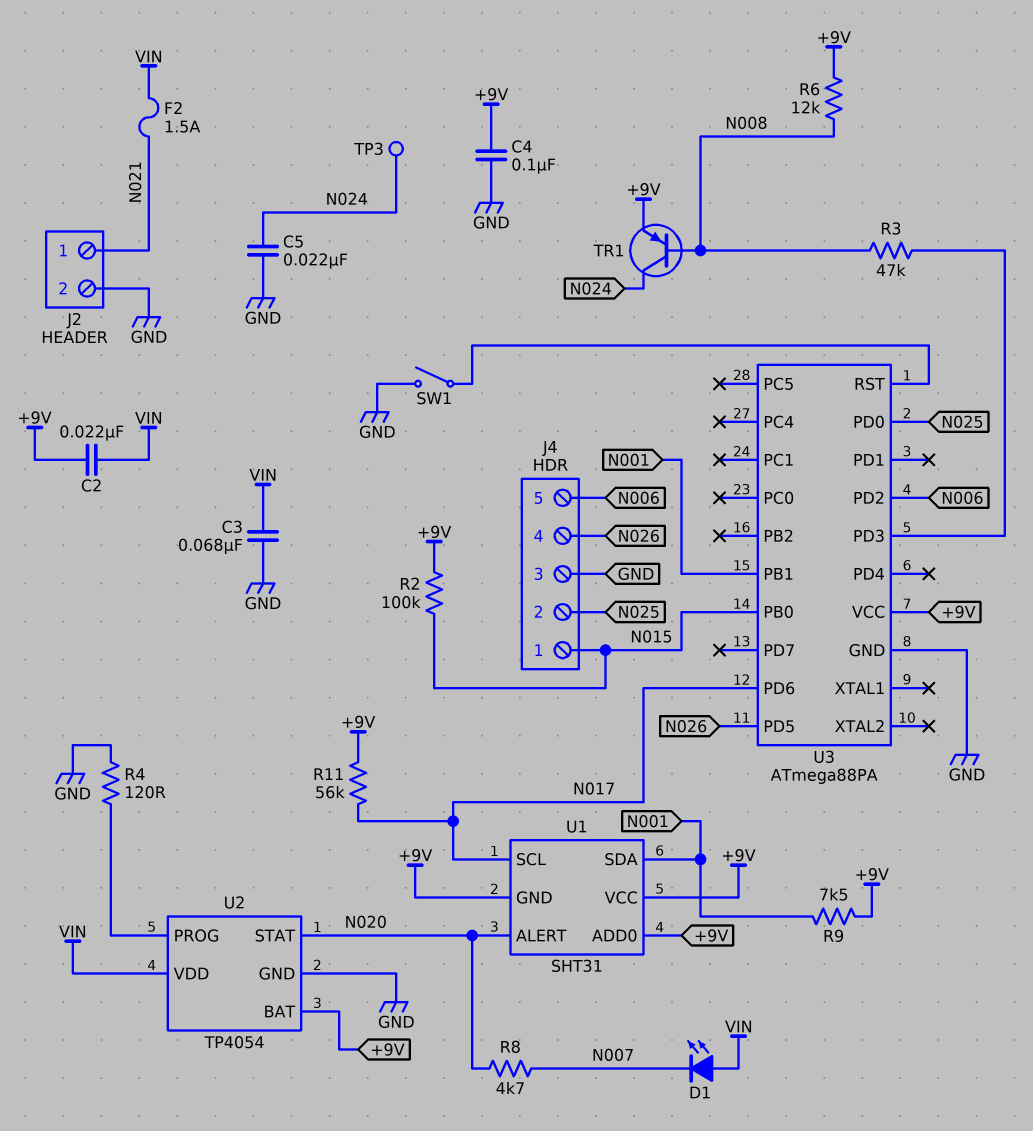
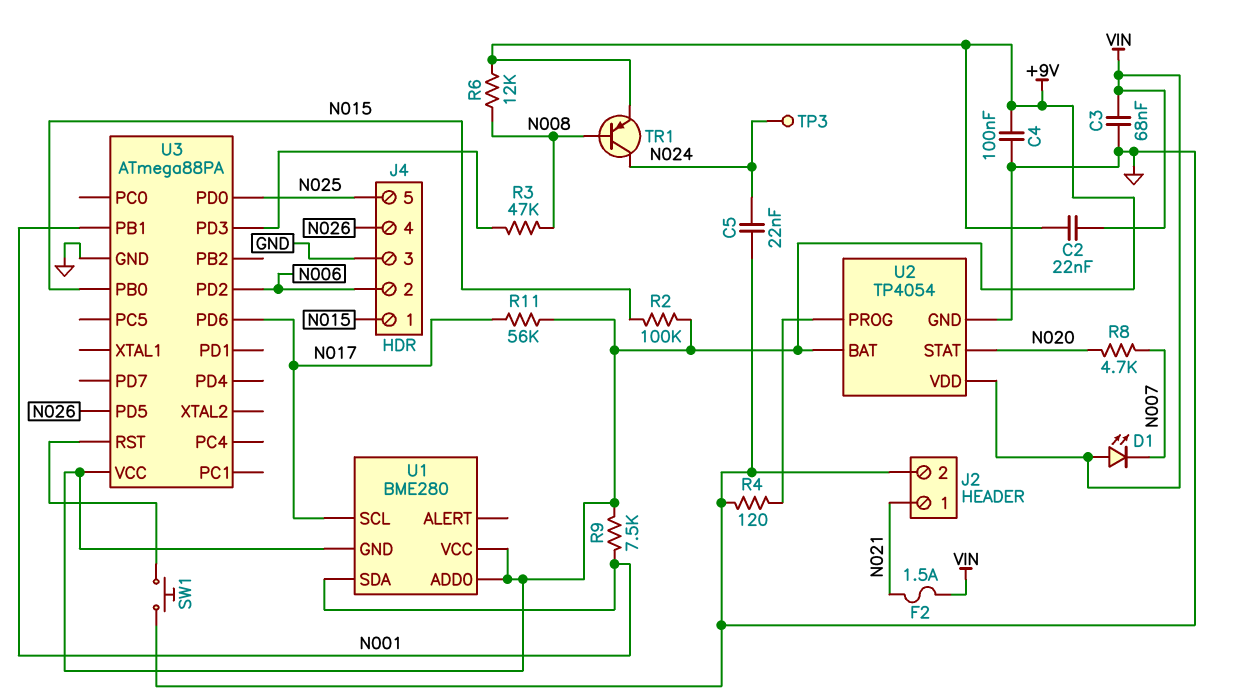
J4 pin 2: N025 -> N006
J4 pin 5: N006 -> N025
SW1: switch (GND, U3/RST) -> button (GND, U3/RST)
U1: SHT31 -> BME280
U1 pin ALERT: N020 -> none

